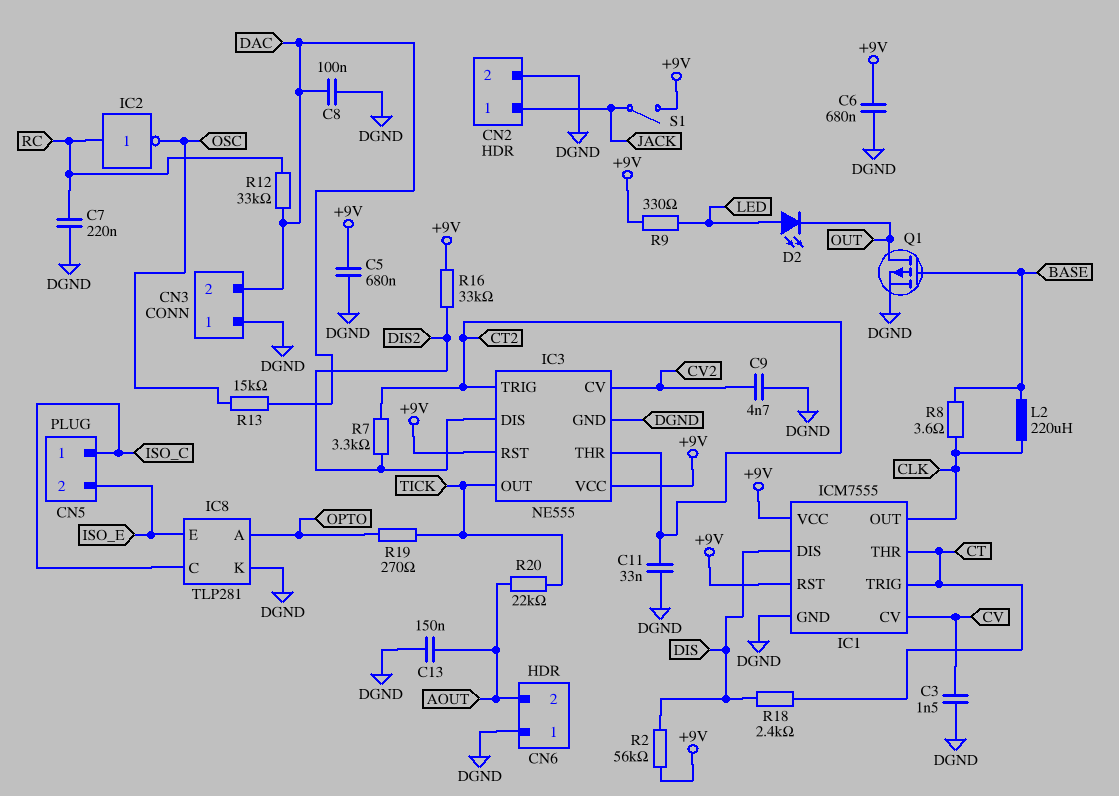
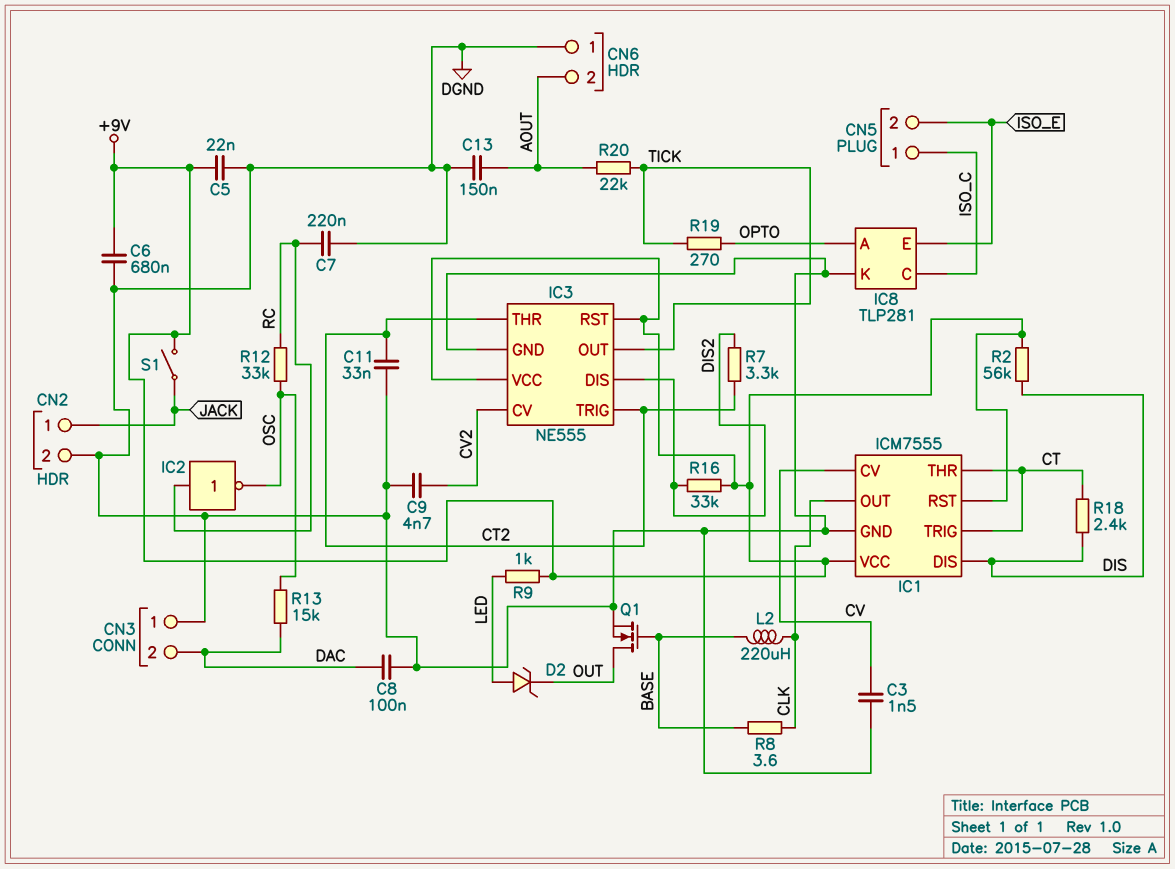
C5: 680nF (+9V, DGND) -> 22nF (+9V, DGND)
D2: LED (A LED, K OUT) -> zener (A LED, K OUT)
Q1: PMOS (G BASE, D OUT, S DGND) -> NMOS (G BASE, D OUT, S DGND)
R9: 330 (+9V, LED) -> 1k (+9V, LED)
R12: 33k (DAC, RC) -> 33k (OSC, RC)

